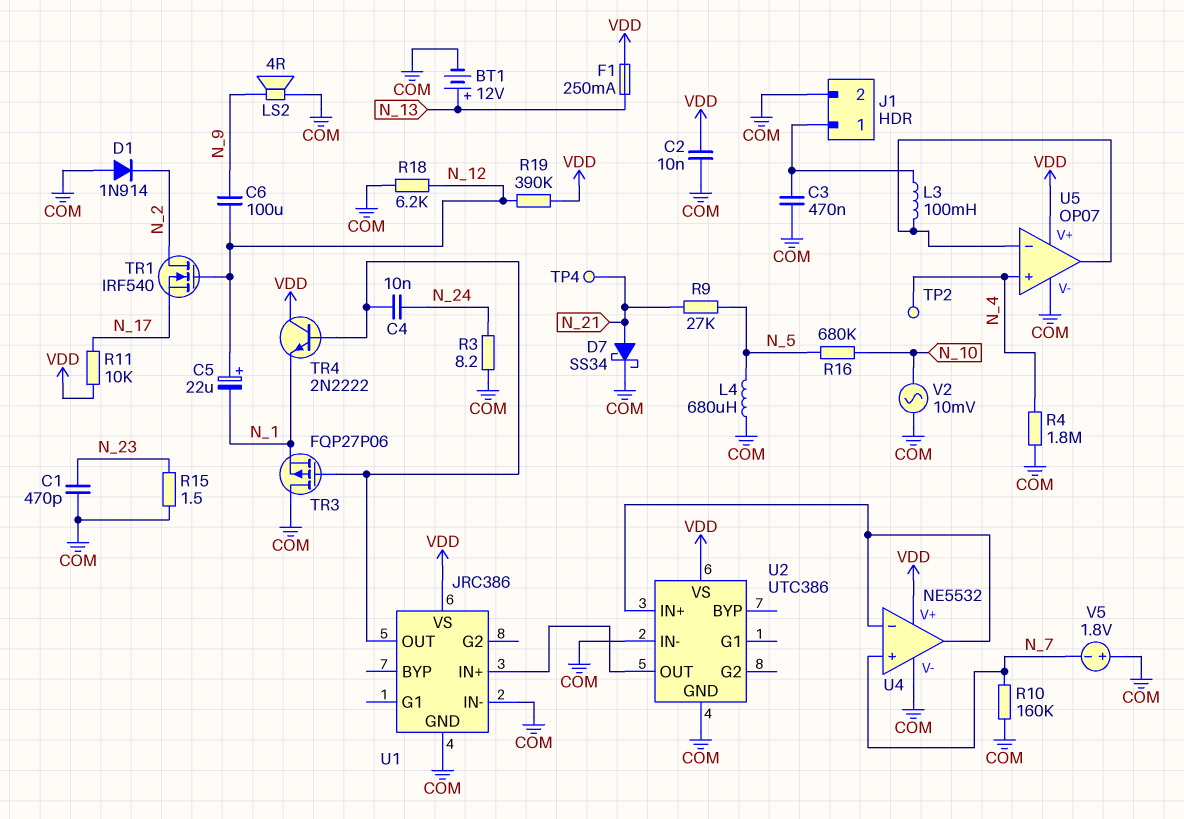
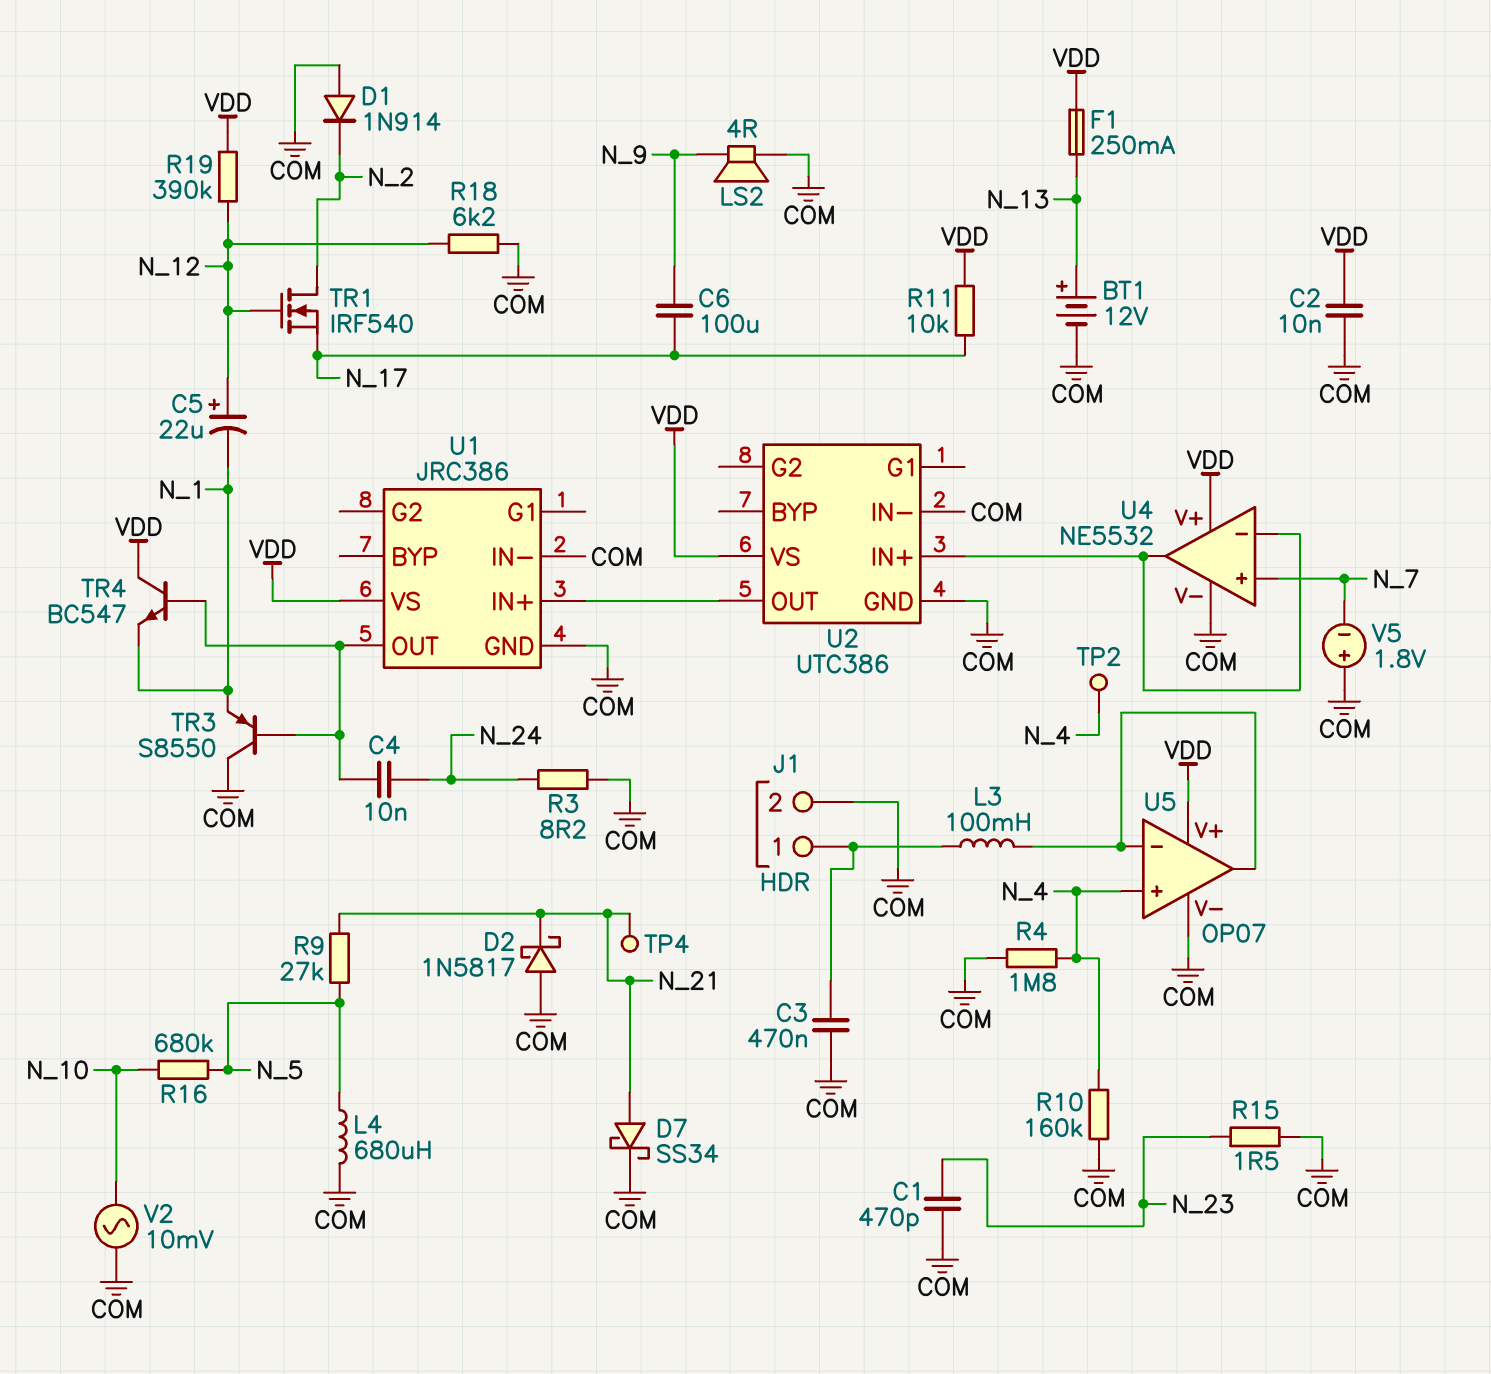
C6: 100uF (N_9, N_12) -> 100uF (N_9, N_17)
D2: none -> schottky 1N5817 (A COM, K N_21)
R10: 160k (COM, N_7) -> 160k (COM, N_4)
TR3: PMOS FQP27P06 (G U1/OUT, D COM, S N_1) -> PNP S8550 (B U1/OUT, C COM, E N_1)
TR4: NPN 2N2222 (B U1/OUT, C VDD, E N_1) -> NPN BC547 (B U1/OUT, C VDD, E N_1)

